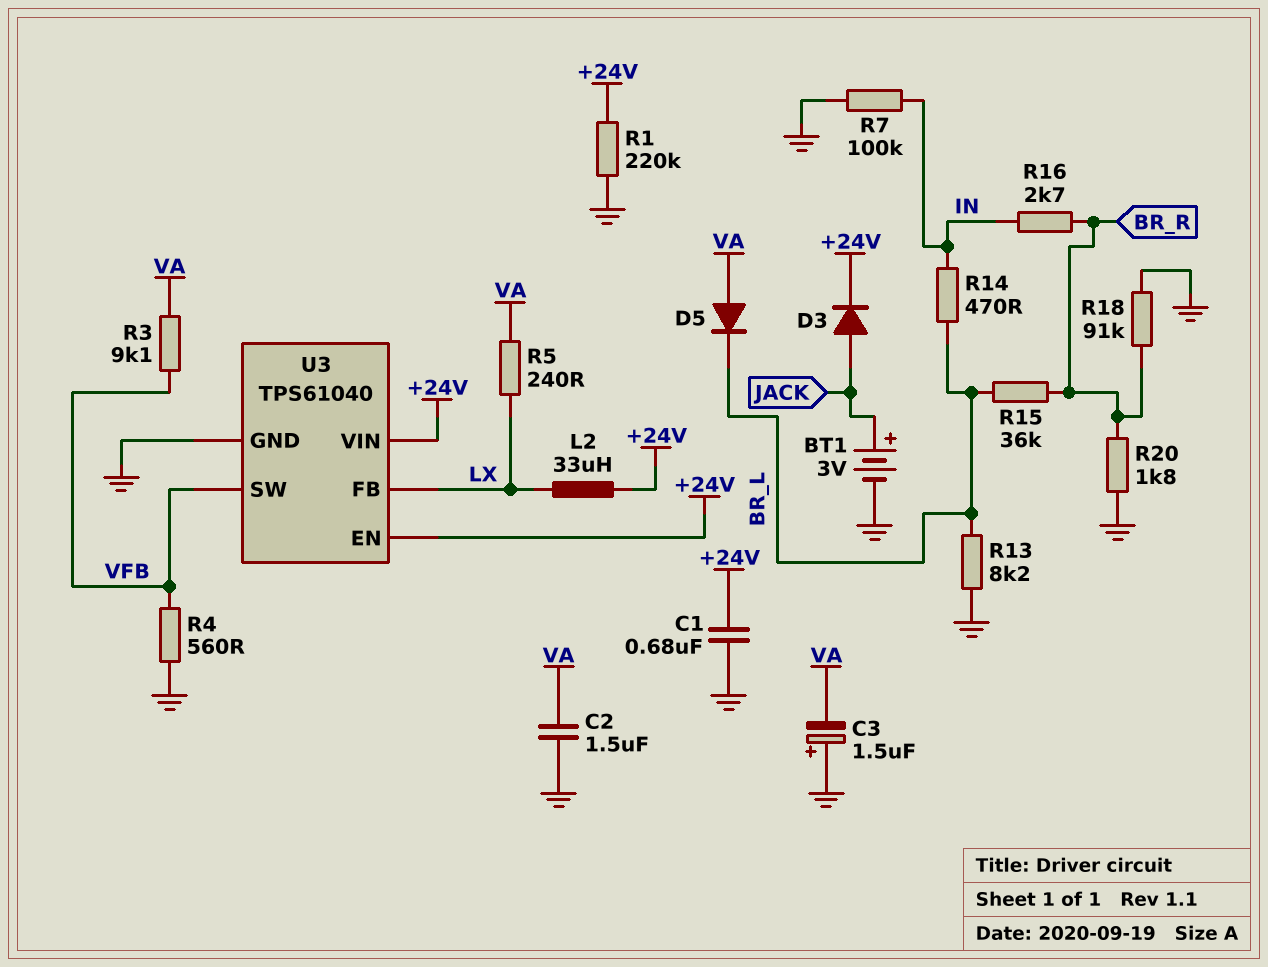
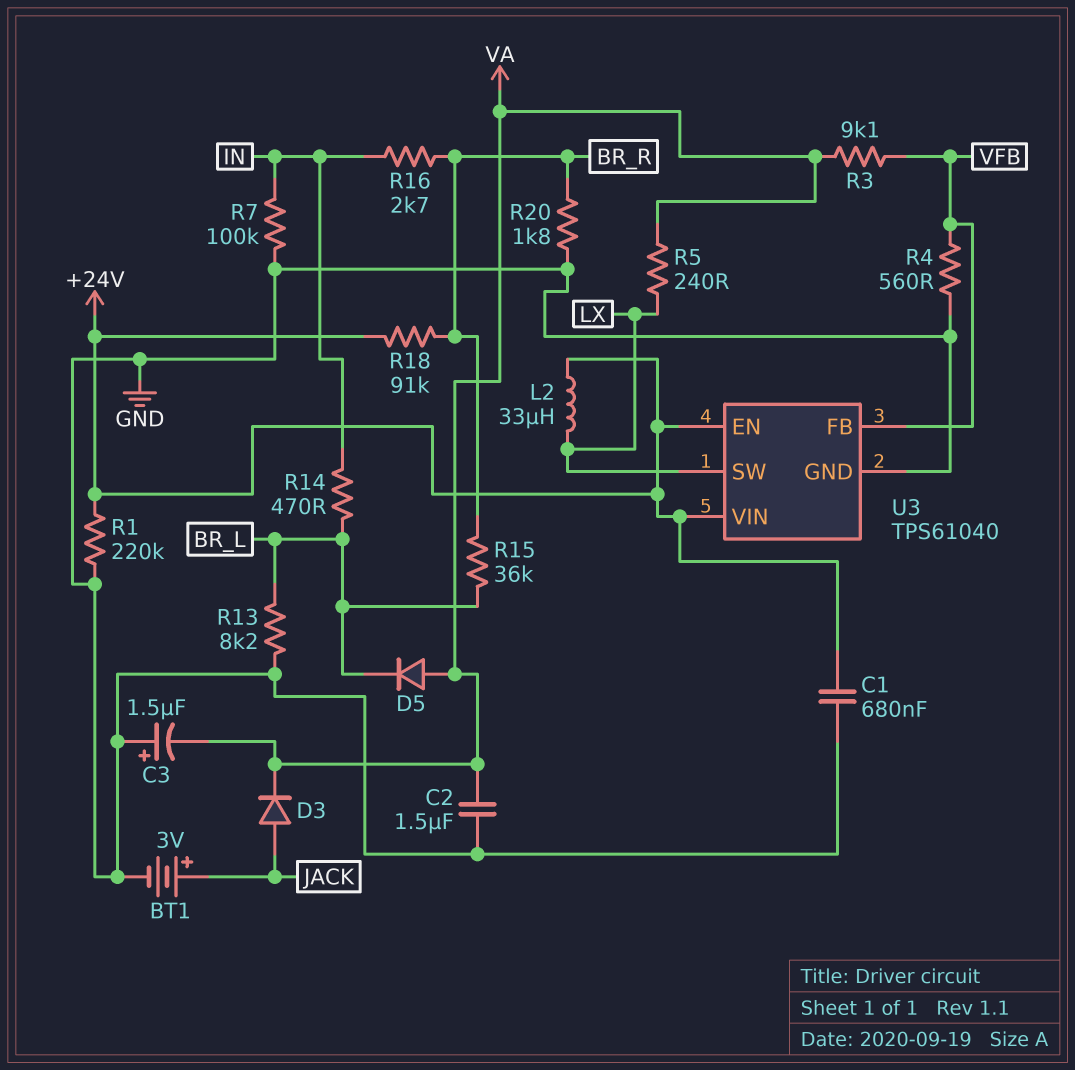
D3: diode (A JACK, K +24V) -> diode (A JACK, K VA)
R18: 91k (BR_R, GND) -> 91k (+24V, BR_R)
U3 pin FB: LX -> VFB
U3 pin SW: VFB -> LX

